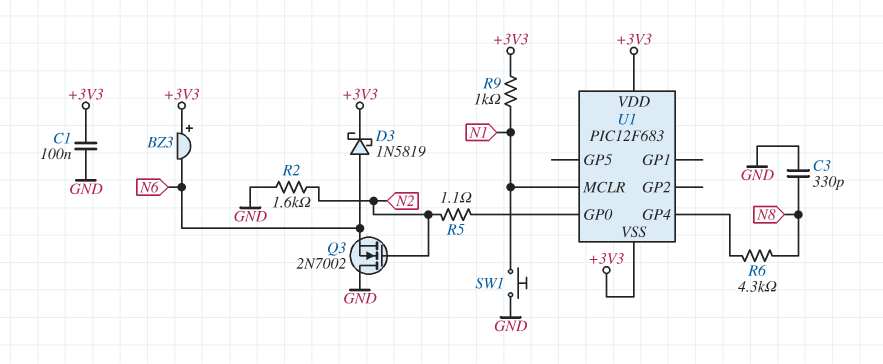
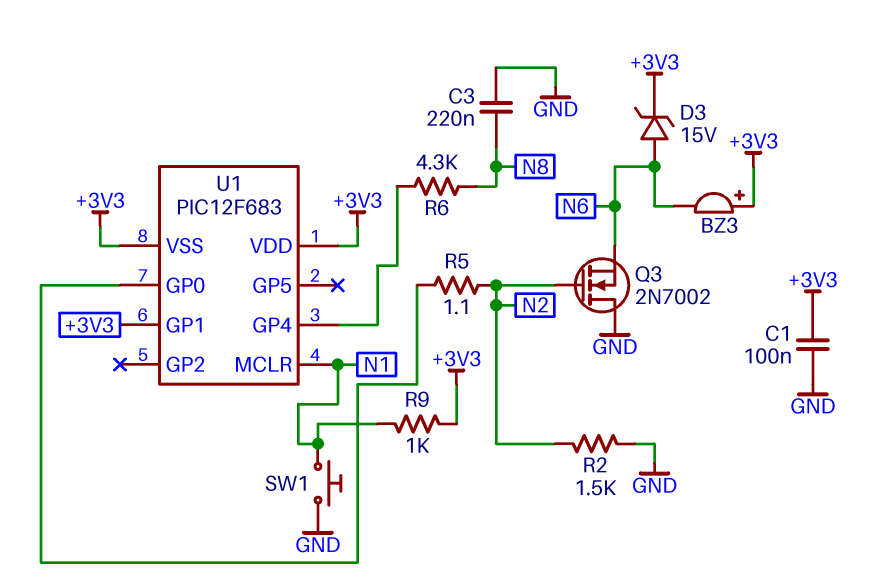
C3: 330pF (GND, N8) -> 220nF (GND, N8)
D3: schottky 1N5819 (A N6, K +3V3) -> zener 15V (A N6, K +3V3)
R2: 1.6k (GND, N2) -> 1.5k (GND, N2)
U1 pin GP1: none -> +3V3

